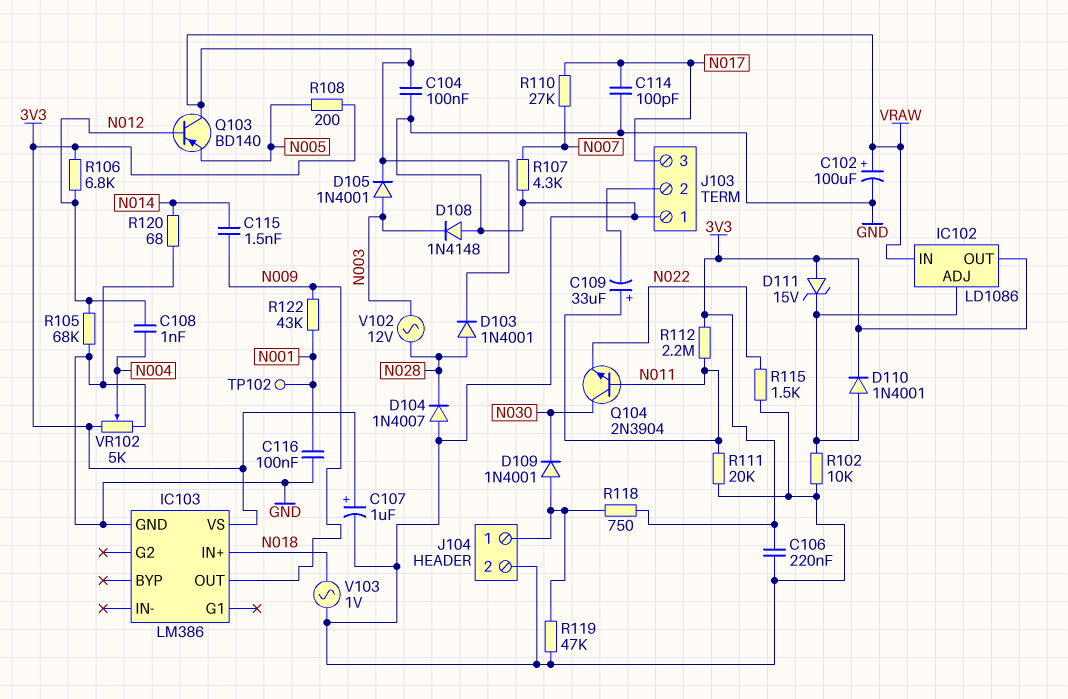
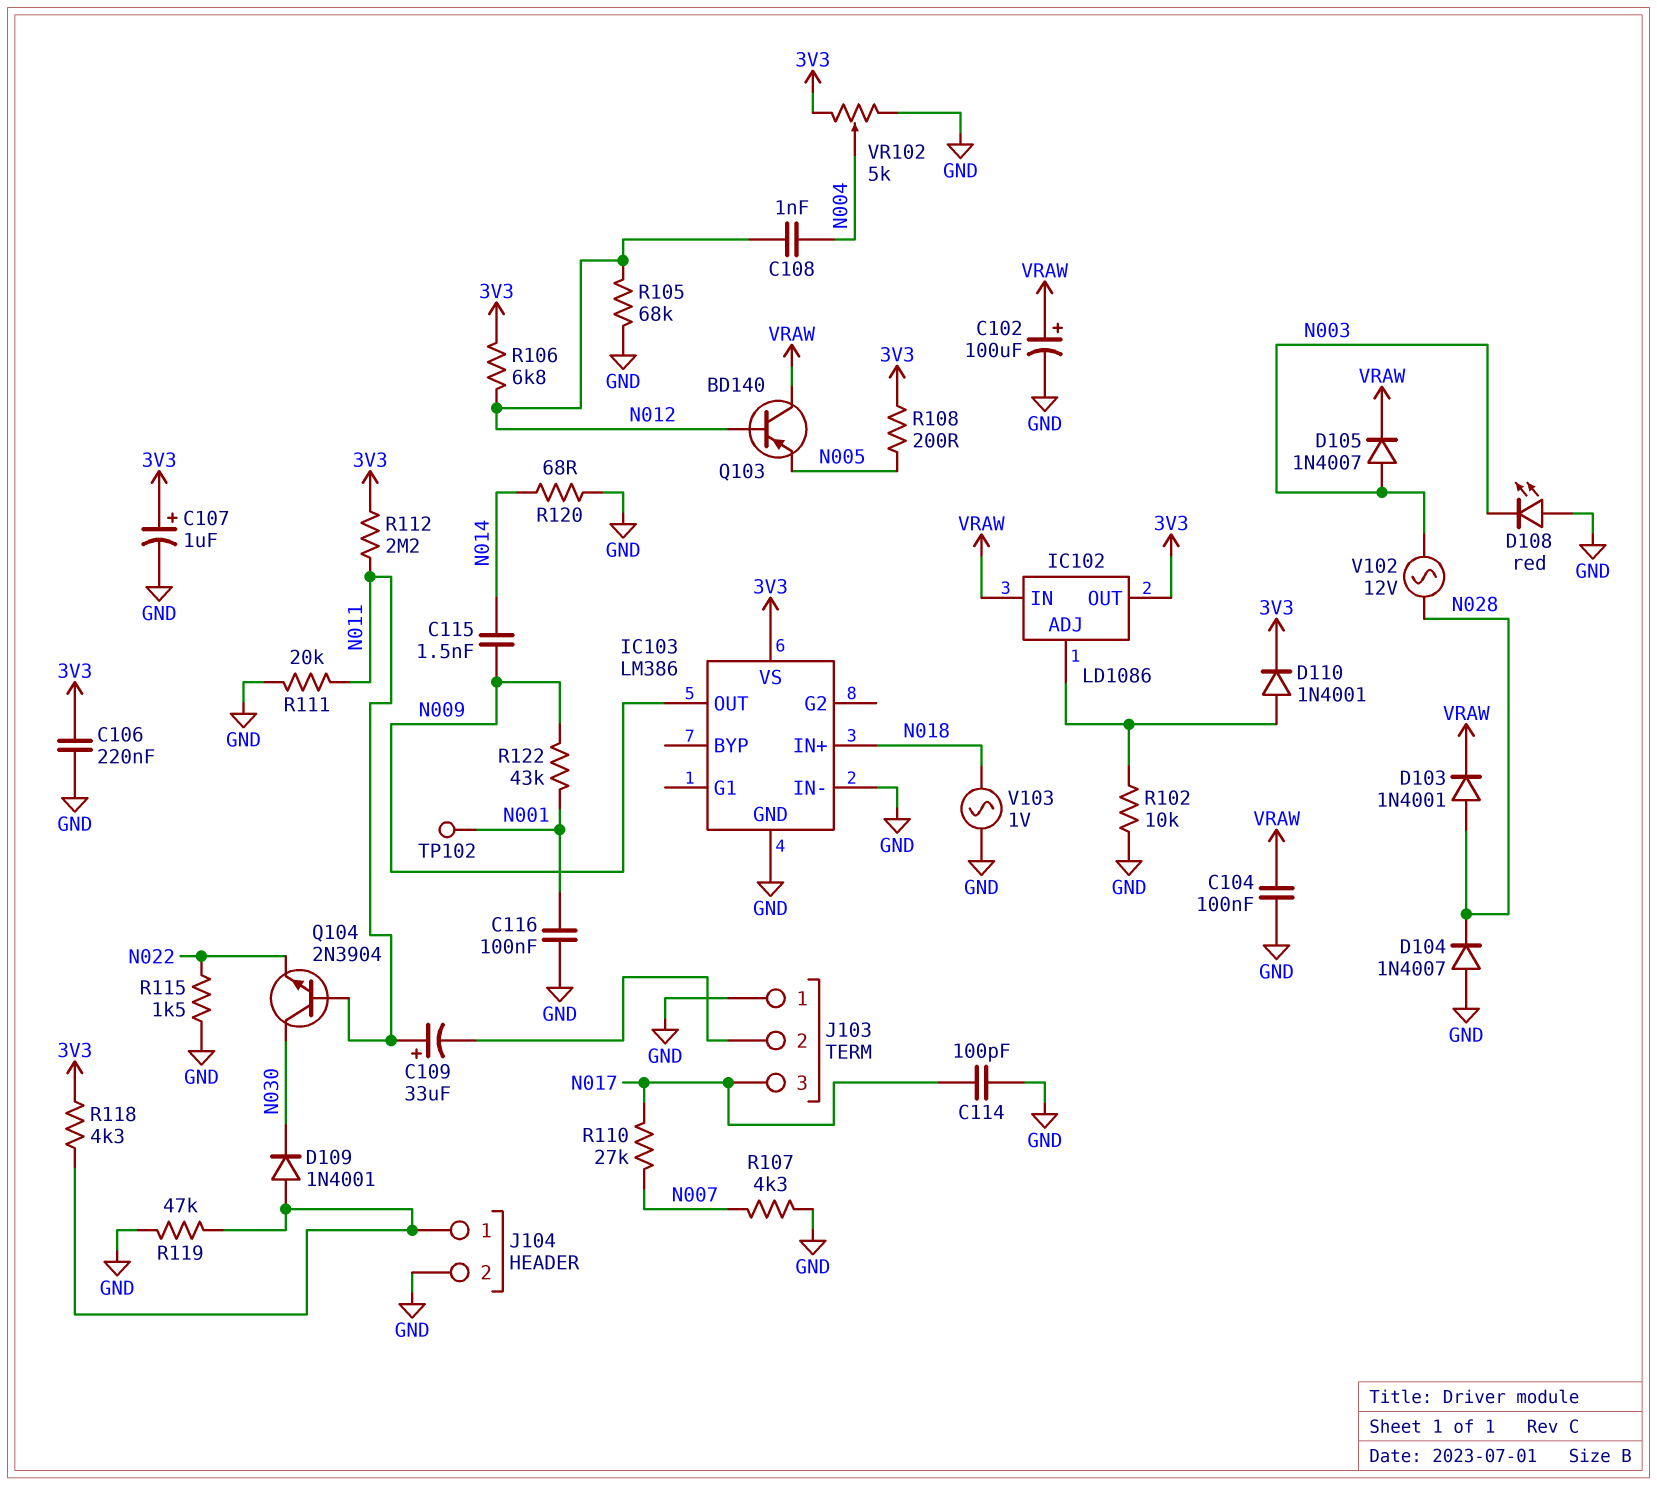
D105: diode 1N4001 (A N003, K VRAW) -> diode 1N4007 (A N003, K VRAW)
D108: diode 1N4148 (A GND, K N003) -> LED red (A GND, K N003)
D111: zener 15V (A 3V3, K IC102/ADJ) -> none
IC103 pin IN-: none -> GND
R118: 750 (3V3, J104/1) -> 4.3k (3V3, J104/1)

